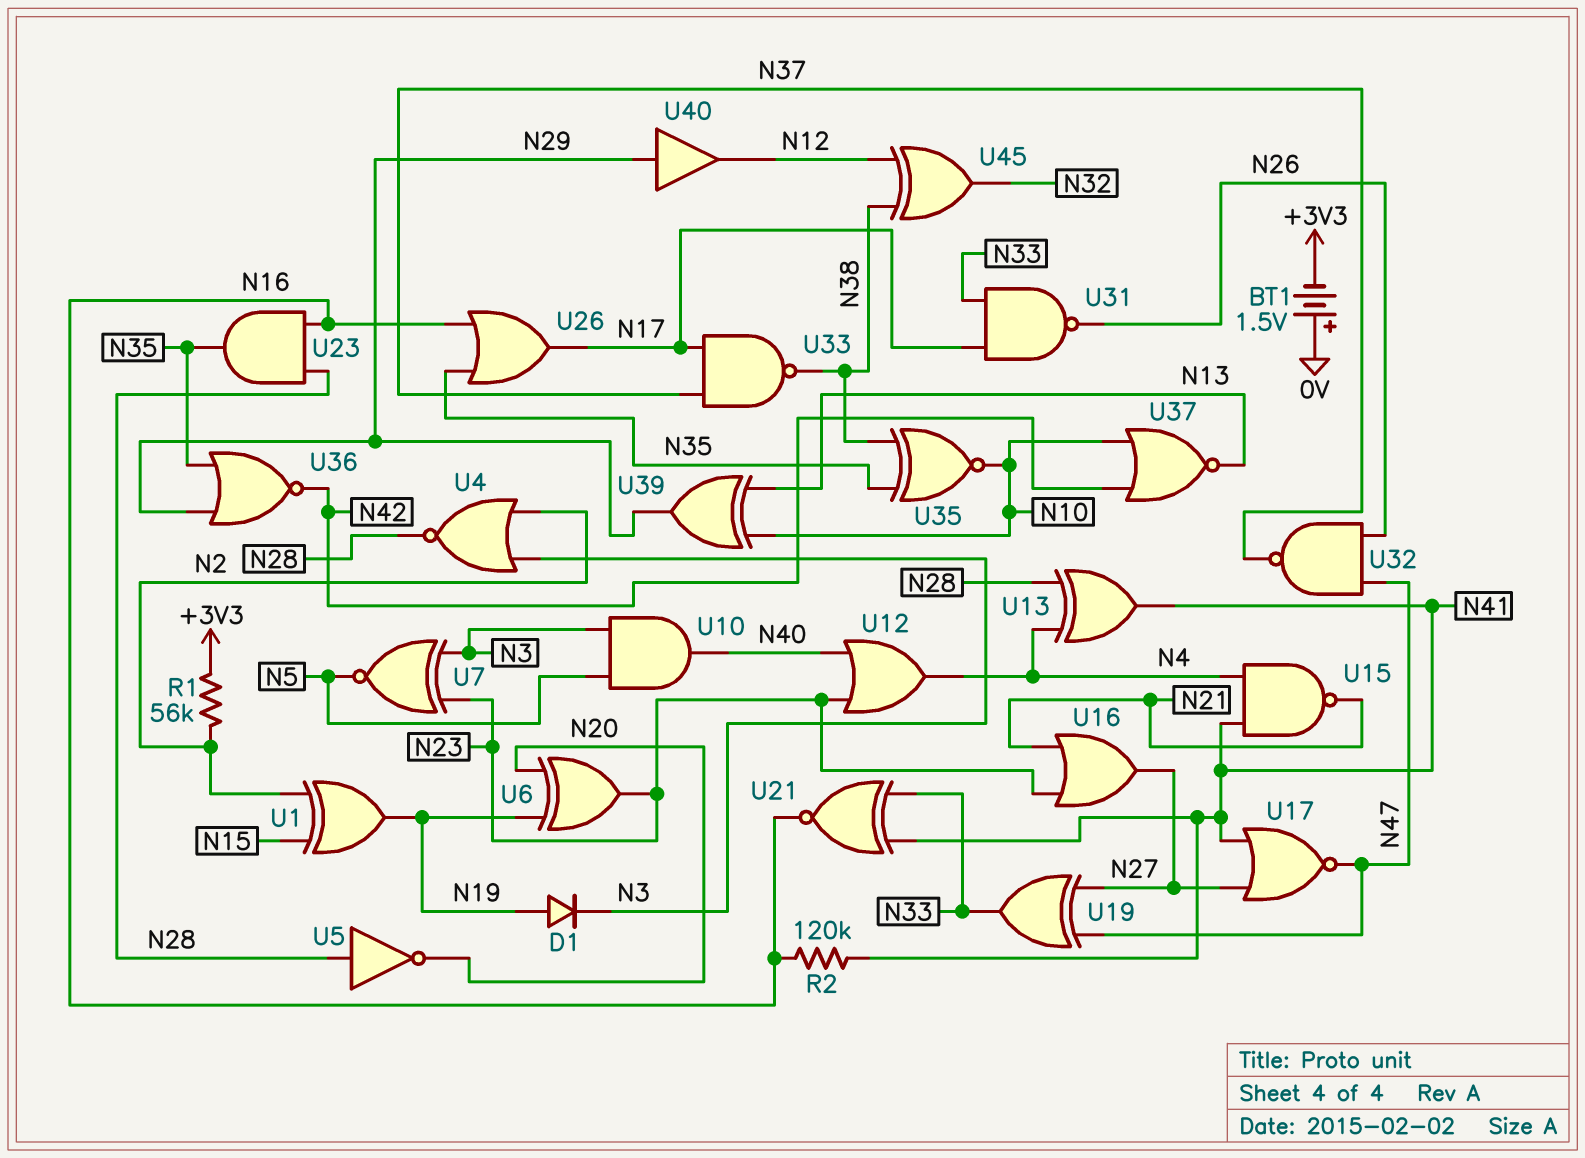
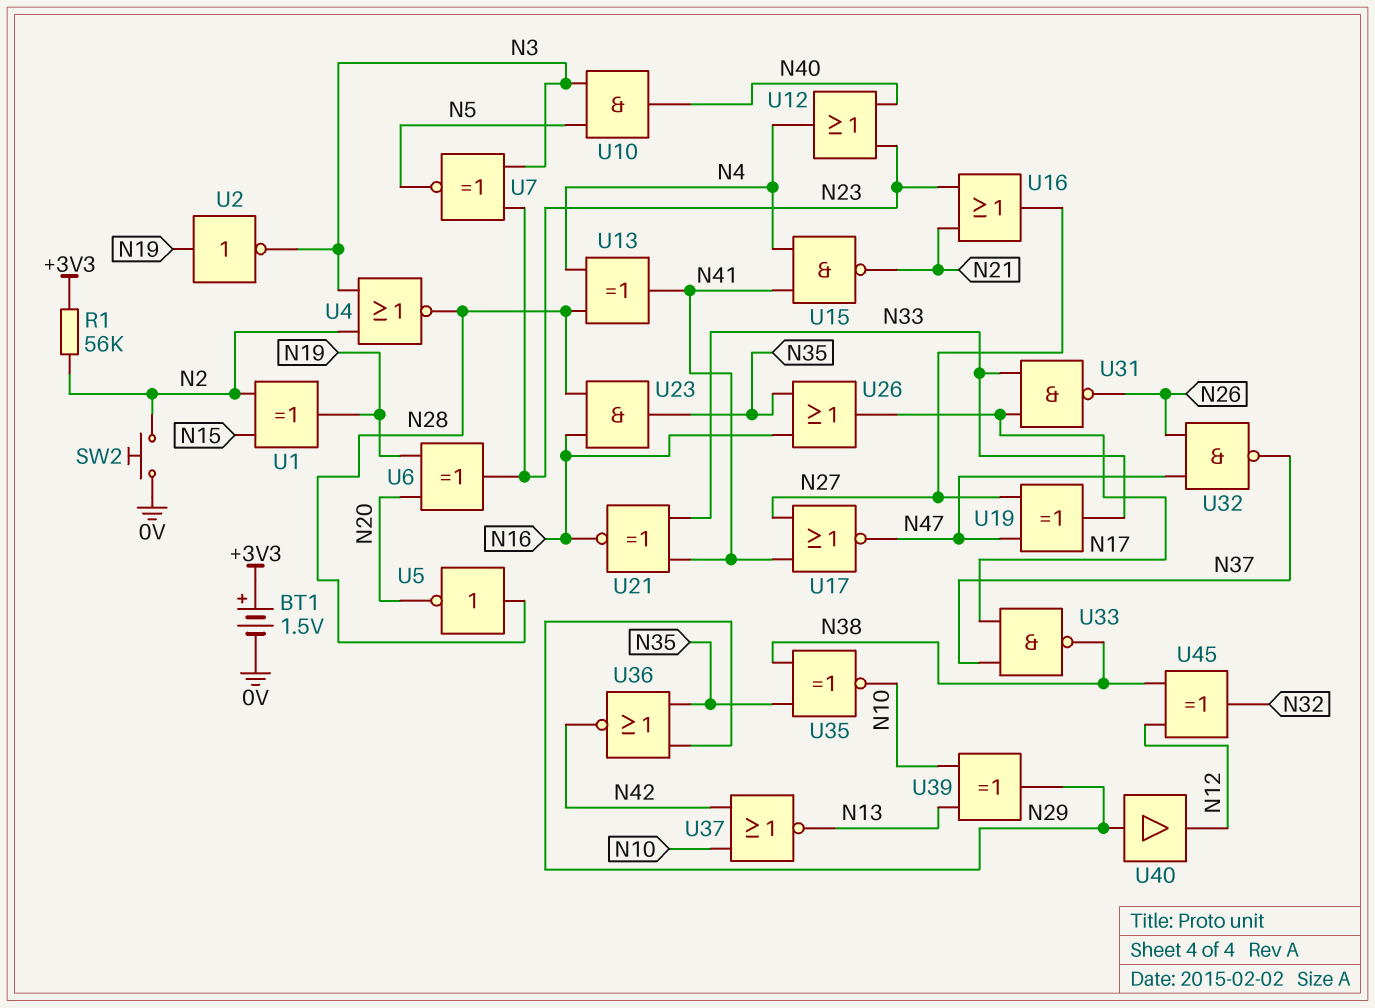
BT1: 1.5V (plus 0V, minus +3V3) -> 1.5V (plus +3V3, minus 0V)
D1: diode (A N19, K N3) -> none
R2: 120k (N16, N41) -> none
SW2: none -> button (0V, N2)
U2: none -> NOT (in N19, out N3)

